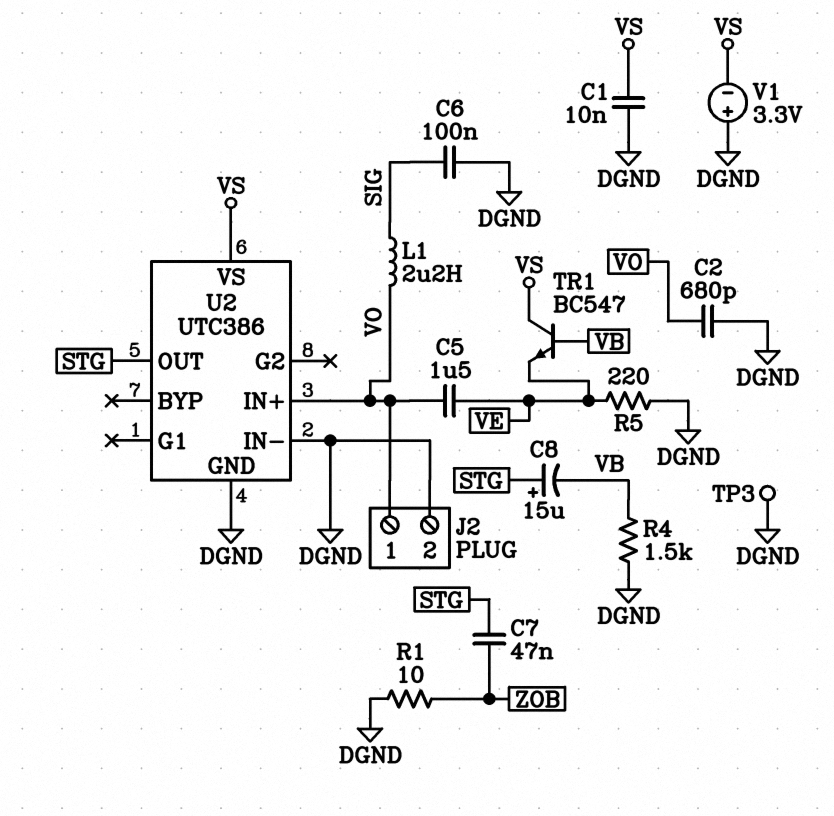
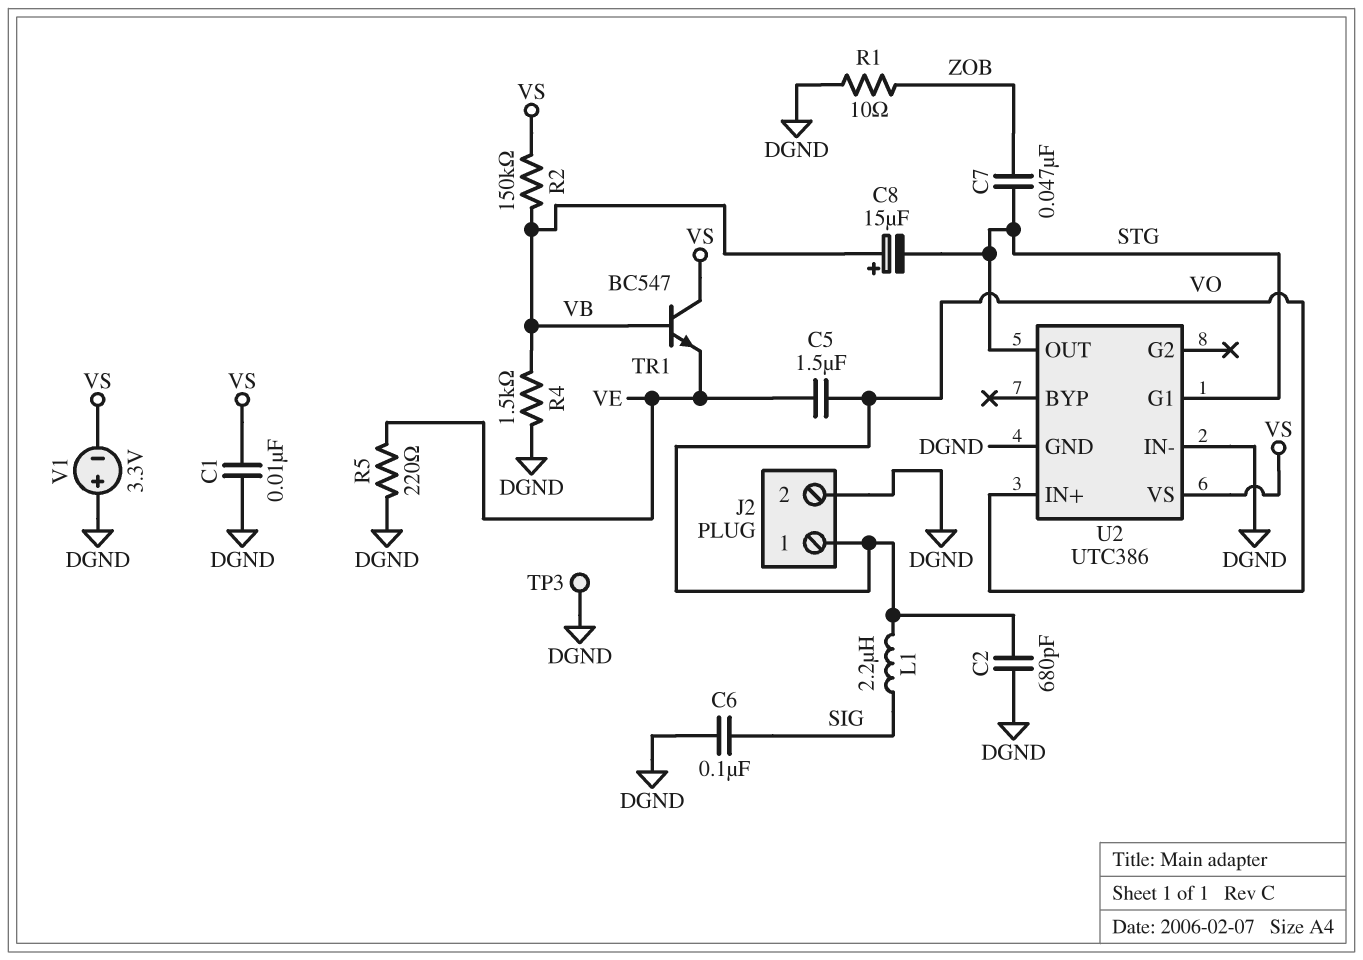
C8: 15uF (plus STG, minus VB) -> 15uF (plus VB, minus STG)
R2: none -> 150k (VB, VS)
U2 pin G1: none -> STG

